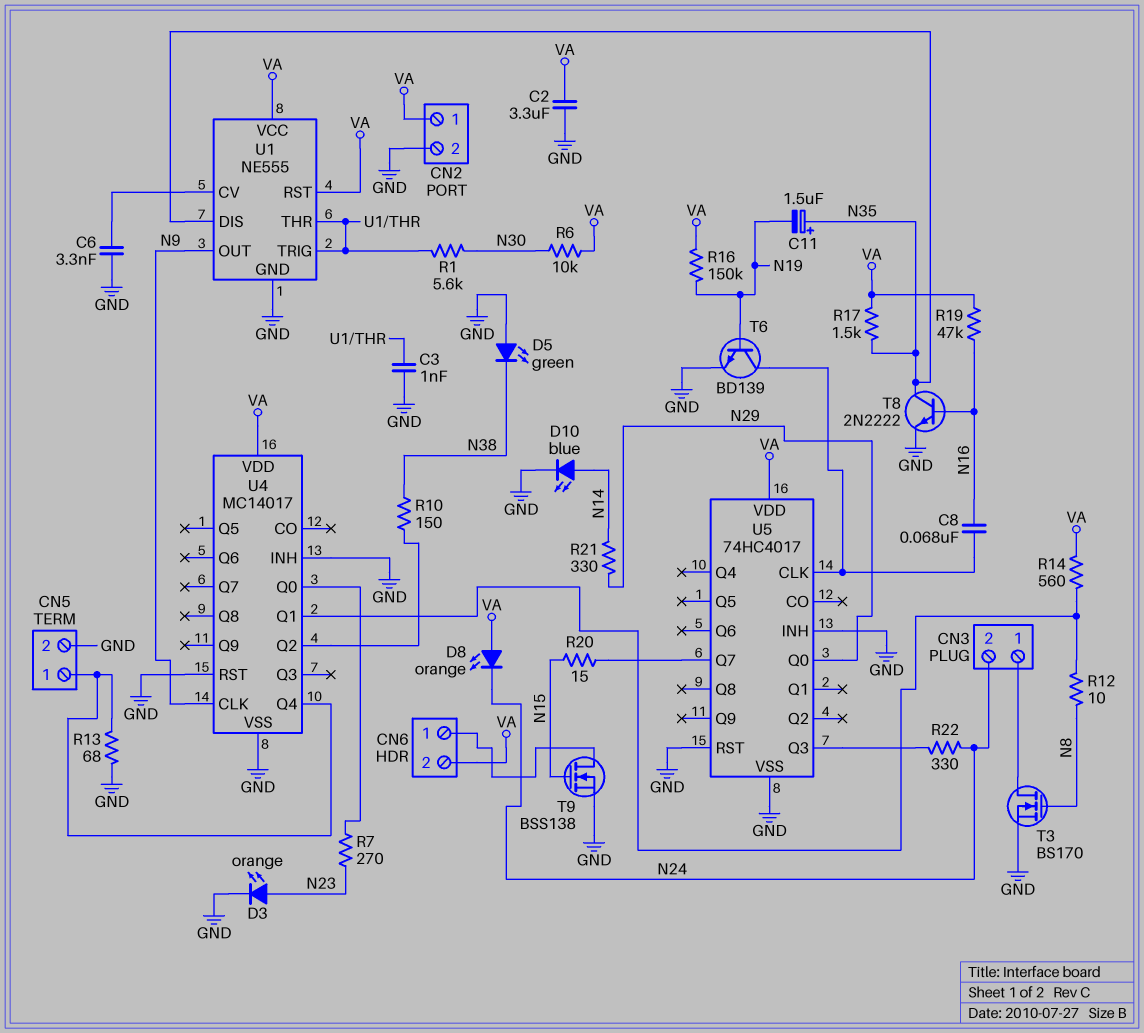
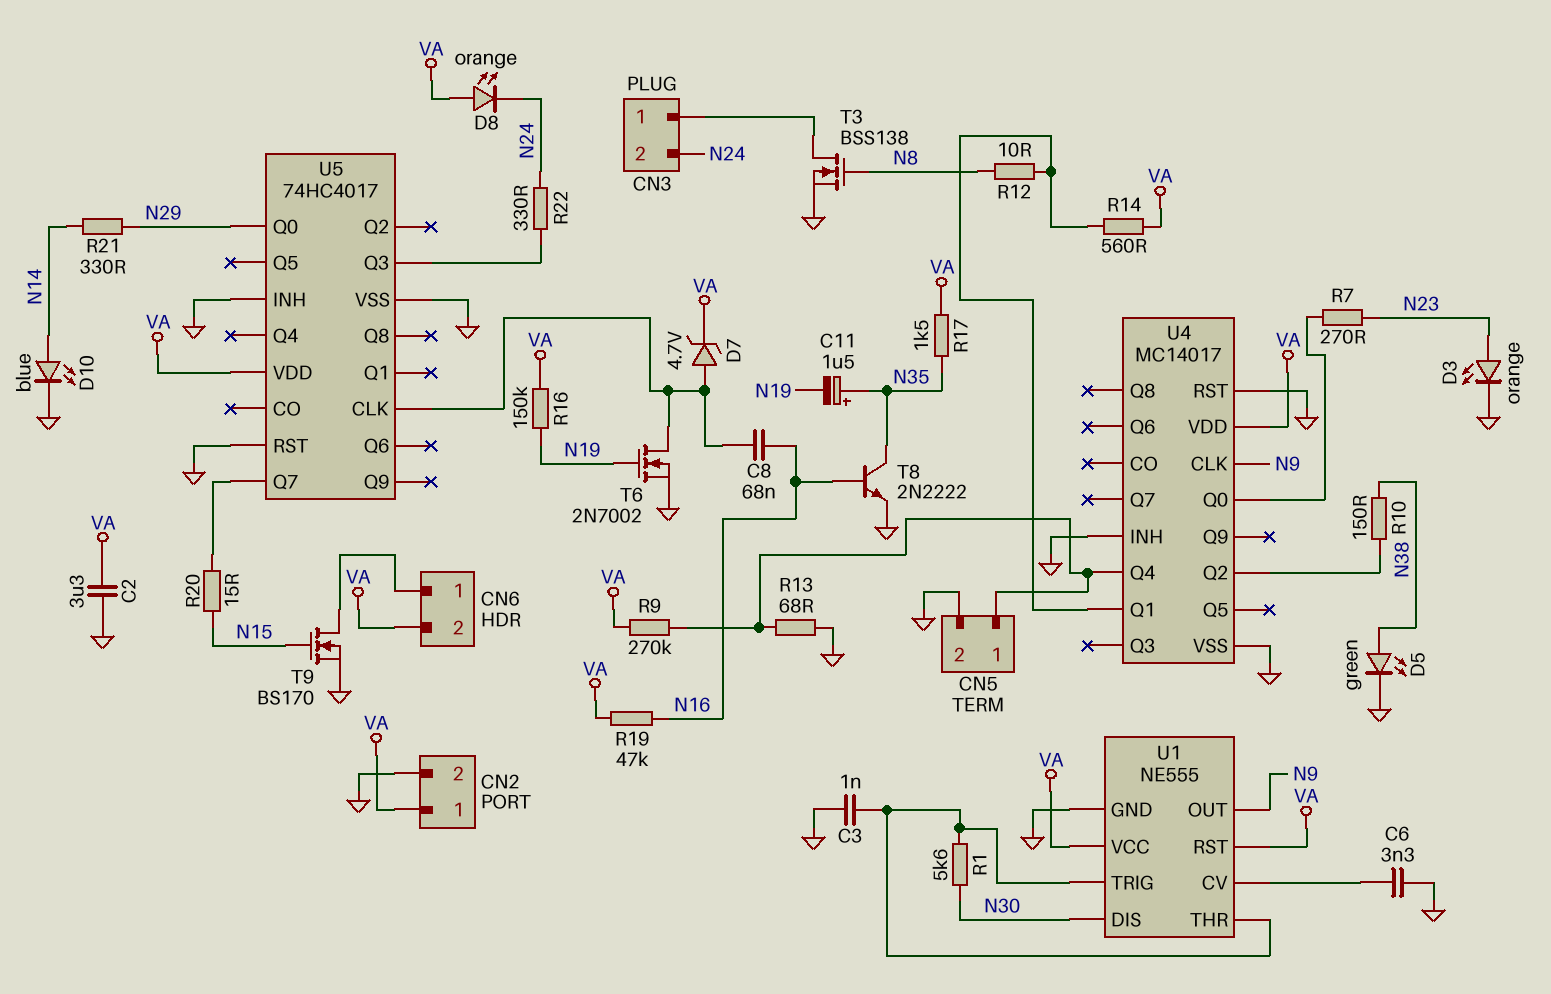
D5: LED green (A GND, K N38) -> LED green (A N38, K GND)
D7: none -> zener 4.7V (A U5/CLK, K VA)
R6: 10k (N30, VA) -> none
R9: none -> 270k (CN5/1, VA)
T3: NMOS BS170 (G N8, D CN3/1, S GND) -> NMOS BSS138 (G N8, D CN3/1, S GND)
T6: NPN BD139 (B N19, C U5/CLK, E GND) -> NMOS 2N7002 (G N19, D U5/CLK, S GND)
T9: NMOS BSS138 (G N15, D CN6/1, S GND) -> NMOS BS170 (G N15, D CN6/1, S GND)
U1 pin DIS: N35 -> N30

